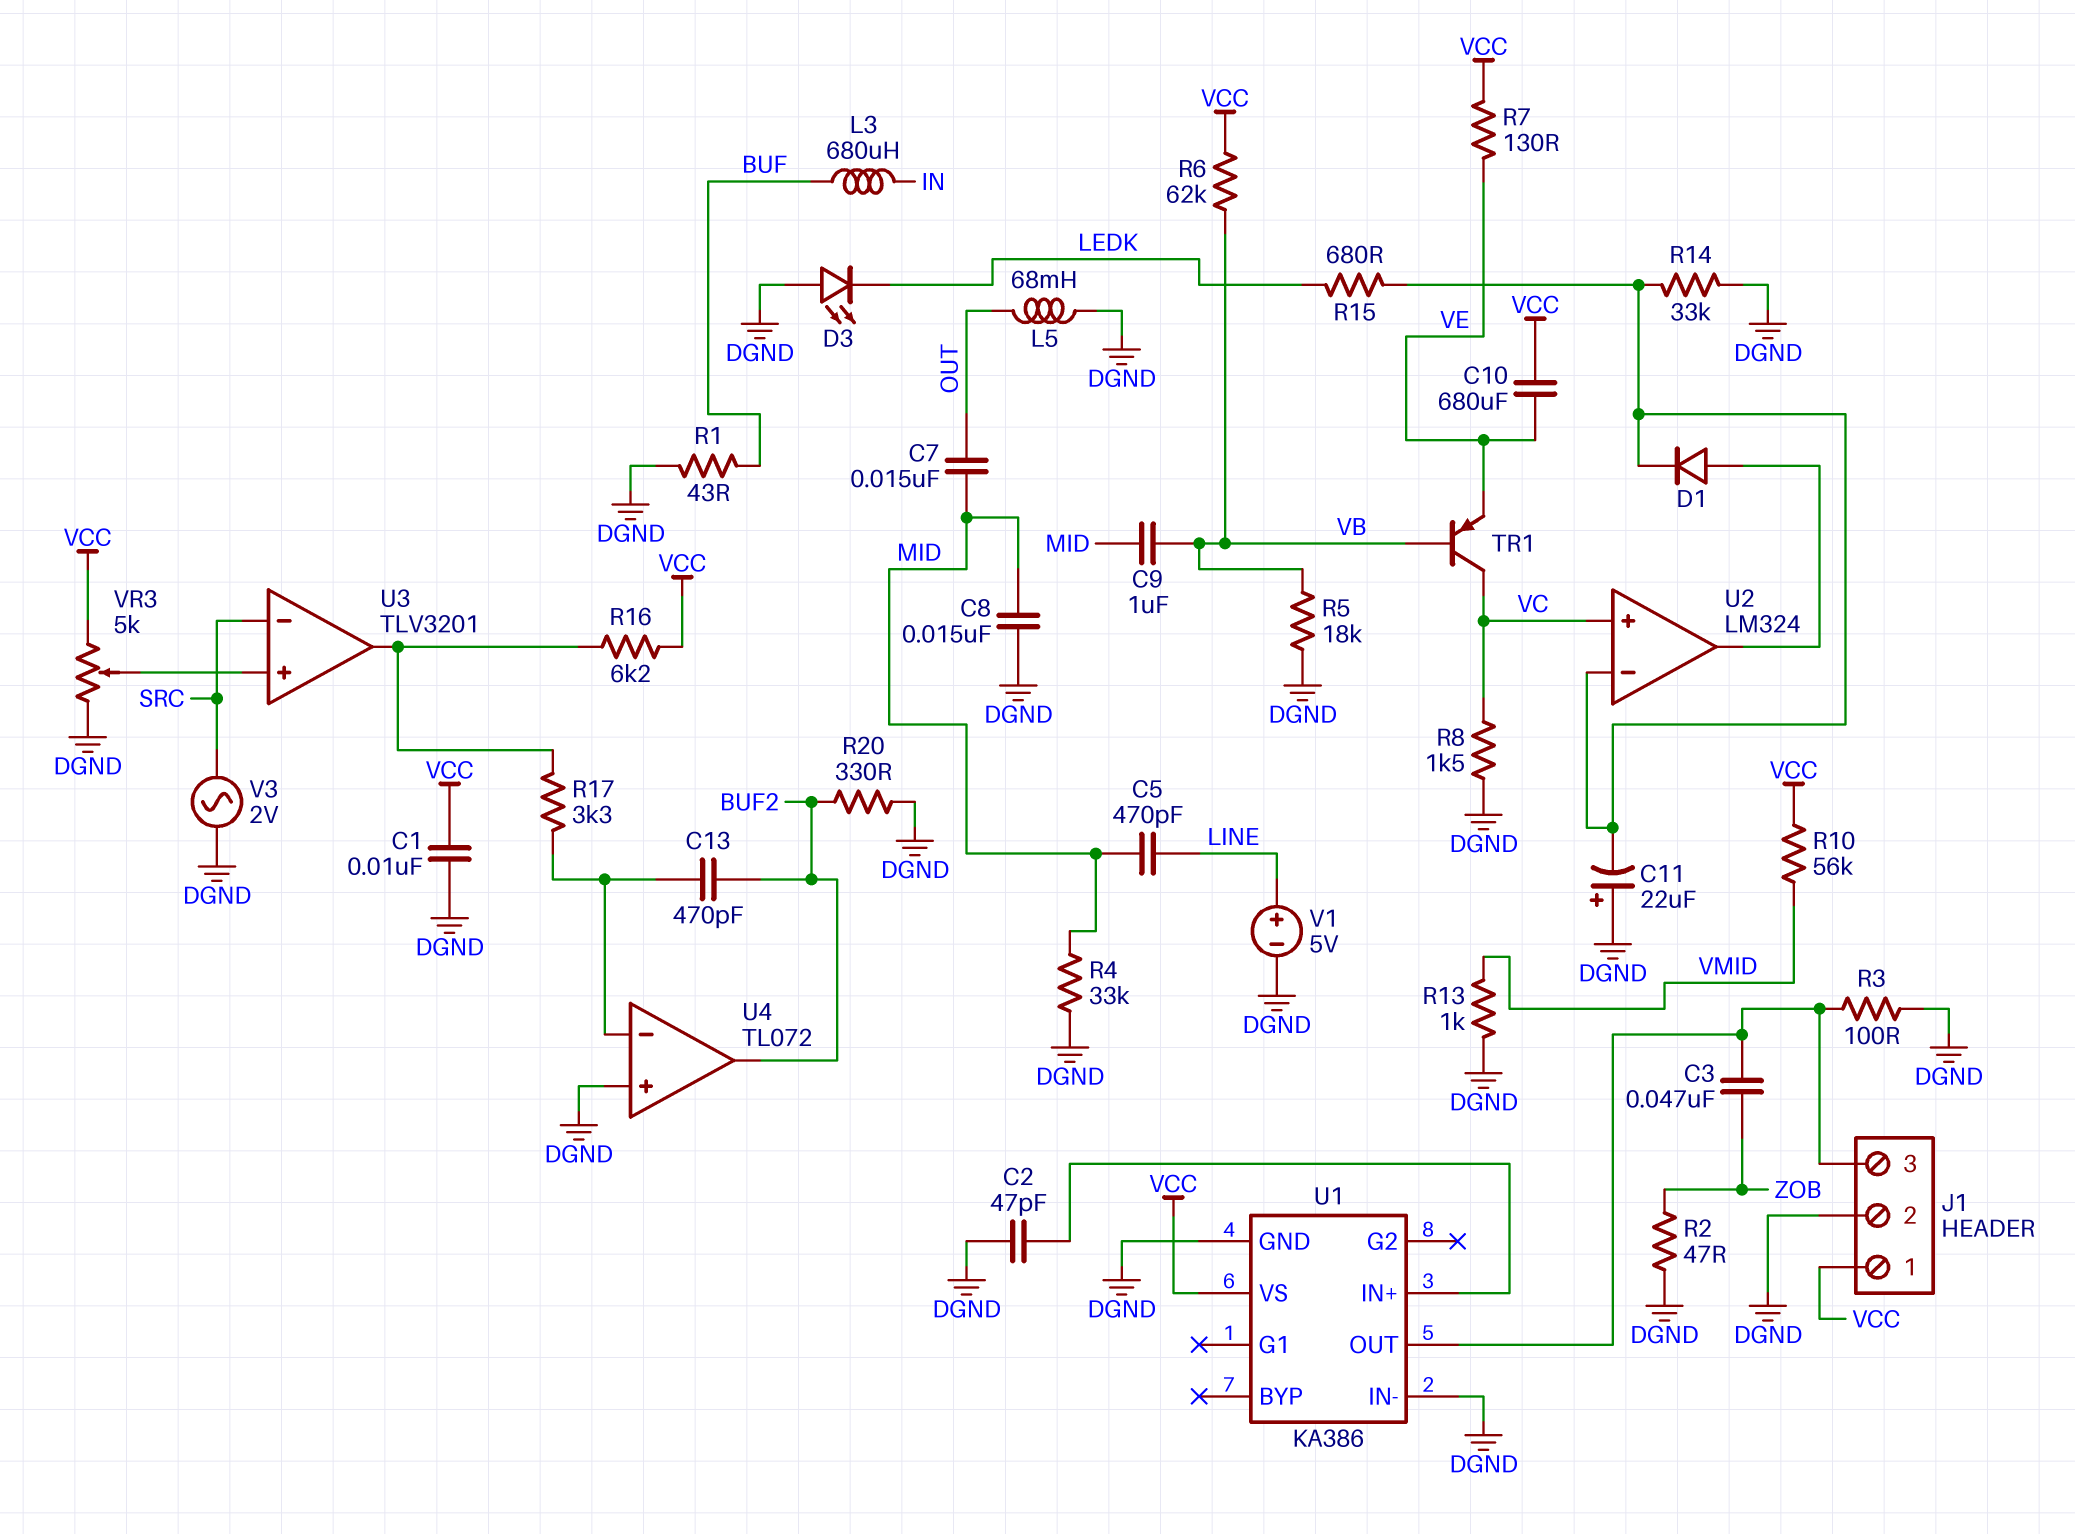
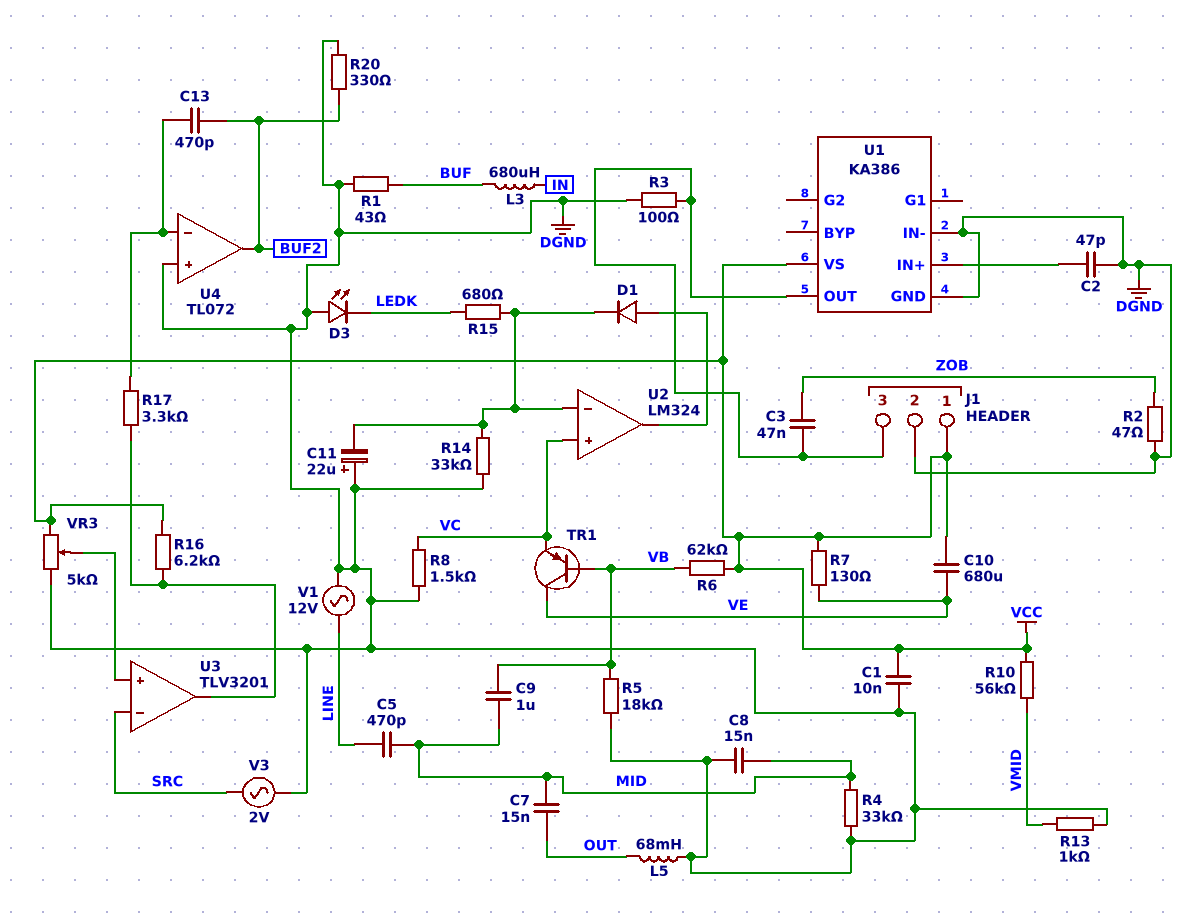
TR1: PNP (B VB, C VC, E VE) -> PNP (B VB, C VE, E VC)
V1: 5V (plus LINE, minus DGND) -> AC 12V (DGND, LINE)

